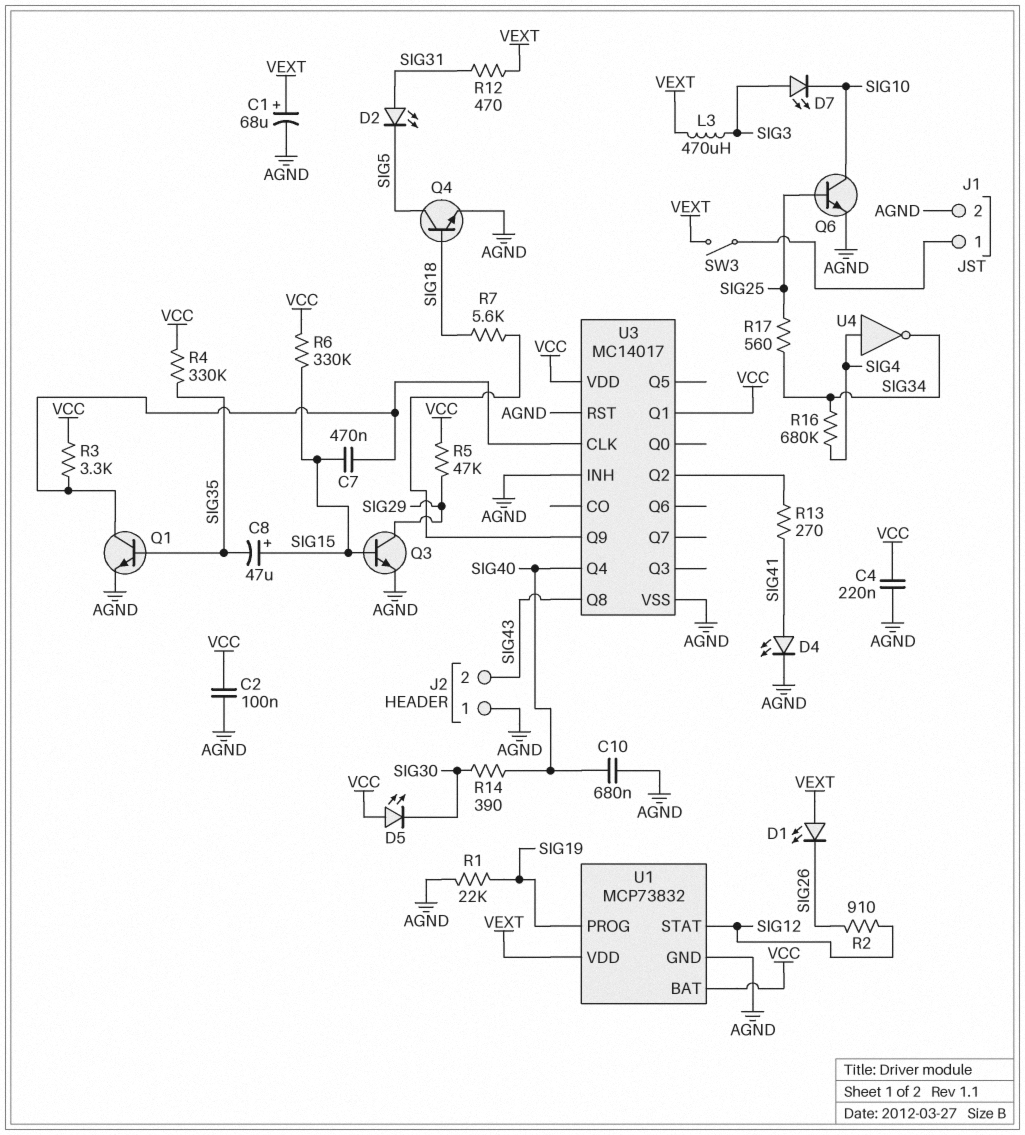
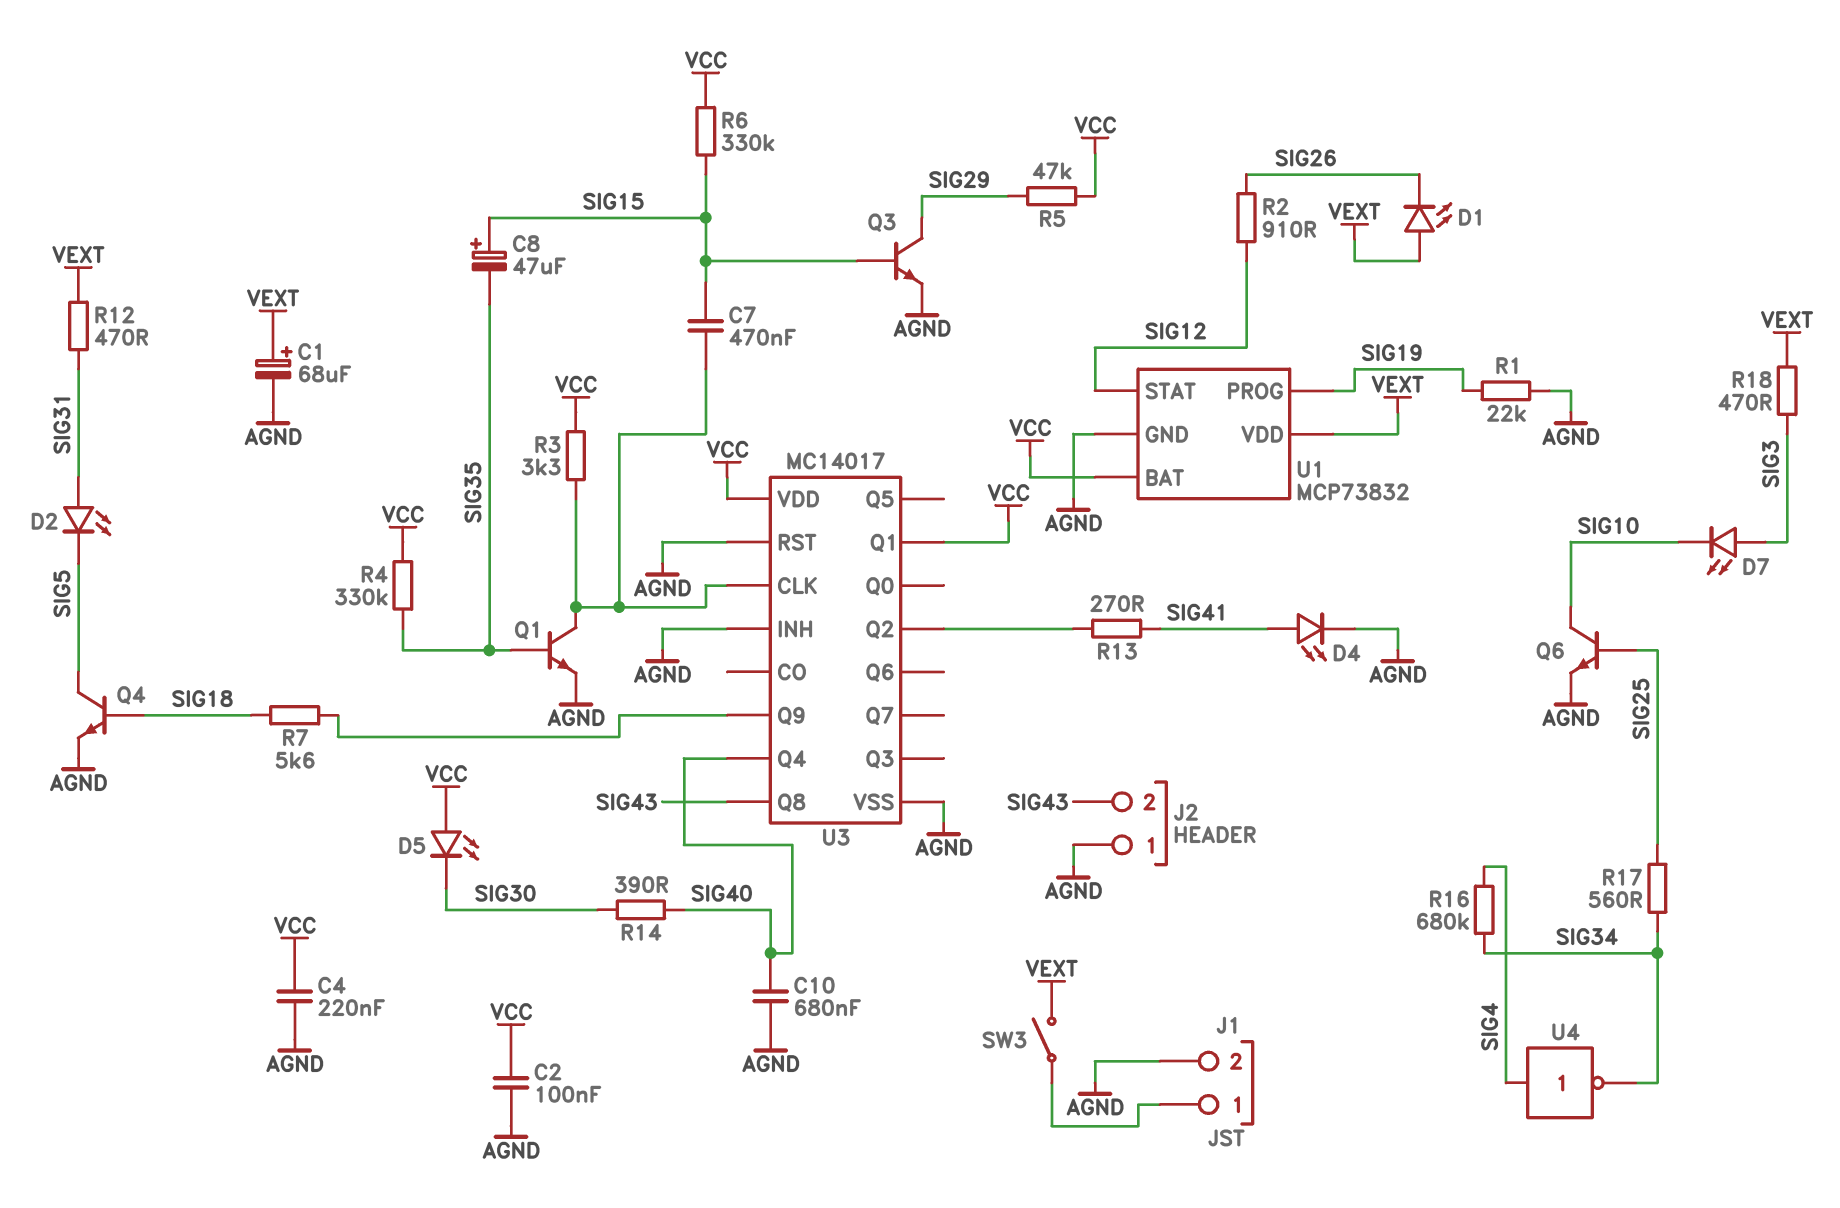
L3: 470uH (SIG3, VEXT) -> none
R18: none -> 470 (SIG3, VEXT)

